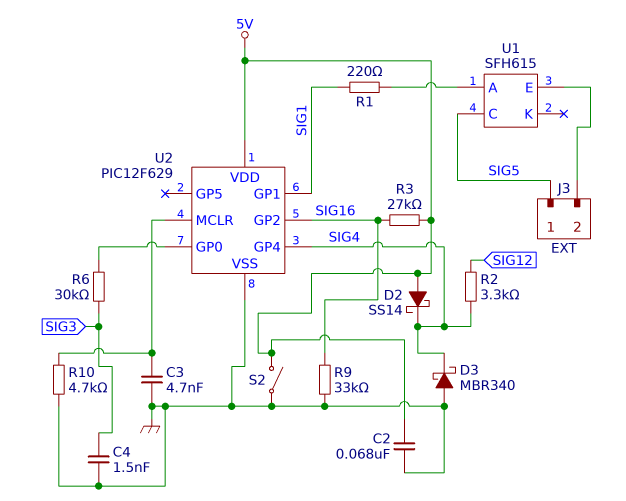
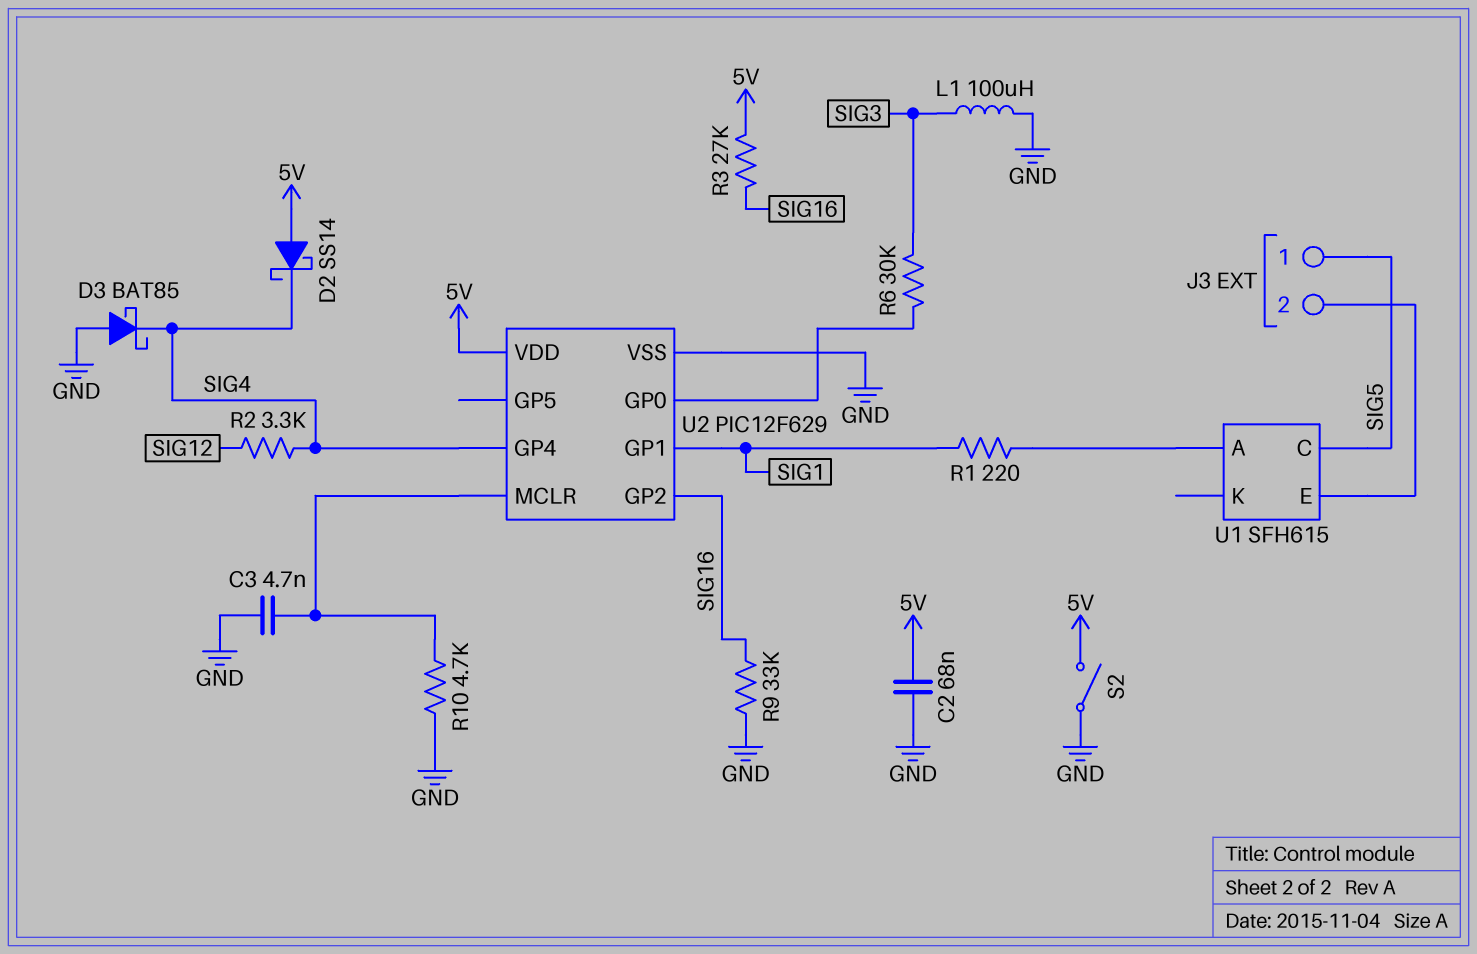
C4: 1.5nF (GND, SIG3) -> none
D3: schottky MBR340 (A GND, K SIG4) -> schottky BAT85 (A GND, K SIG4)
L1: none -> 100uH (GND, SIG3)

